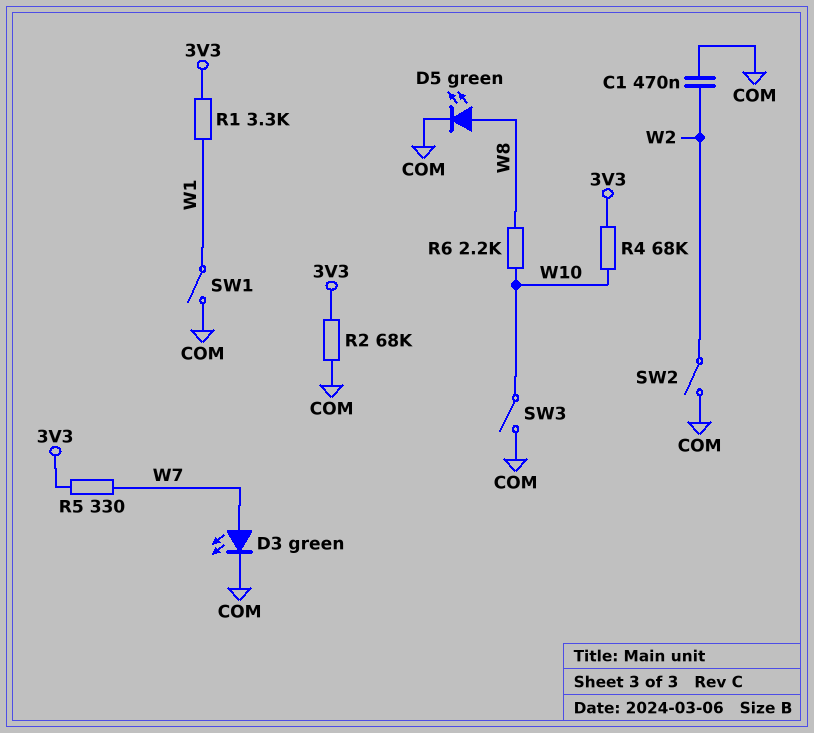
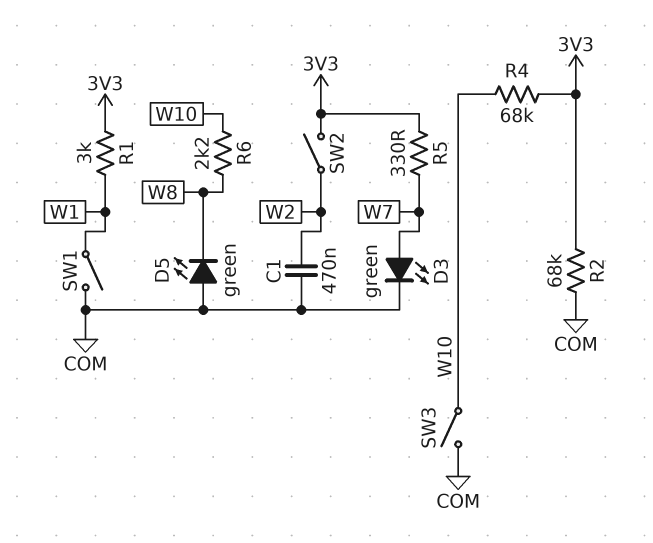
D5: LED green (A W8, K COM) -> LED green (A COM, K W8)
R1: 3.3k (3V3, W1) -> 3k (3V3, W1)
SW2: switch (COM, W2) -> switch (3V3, W2)

